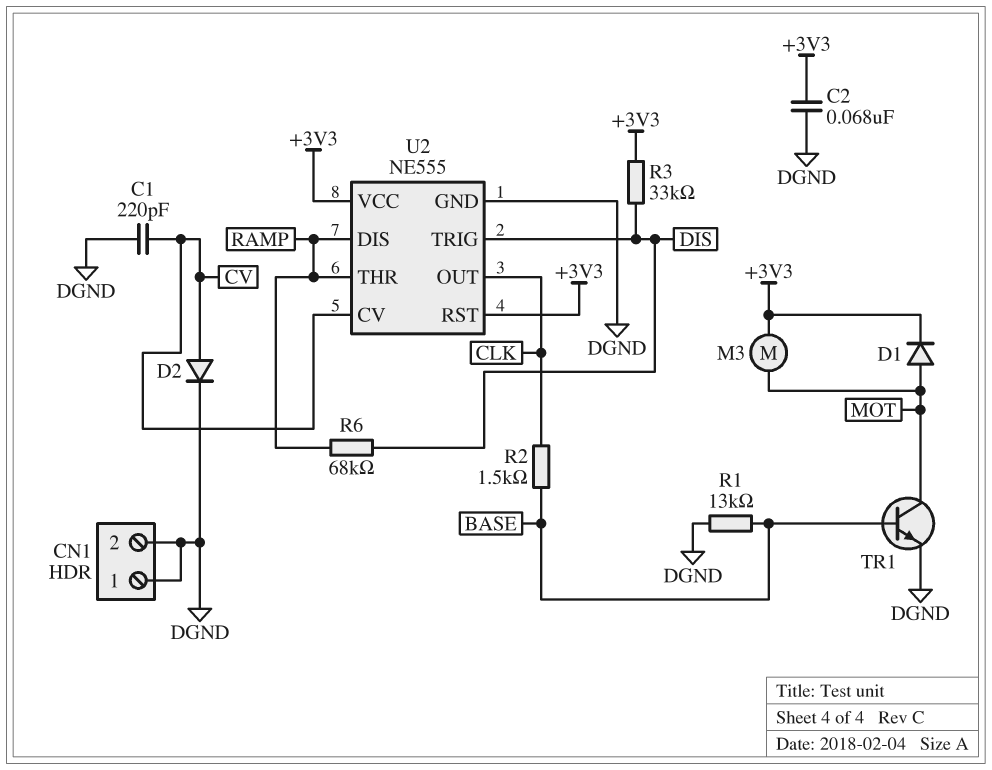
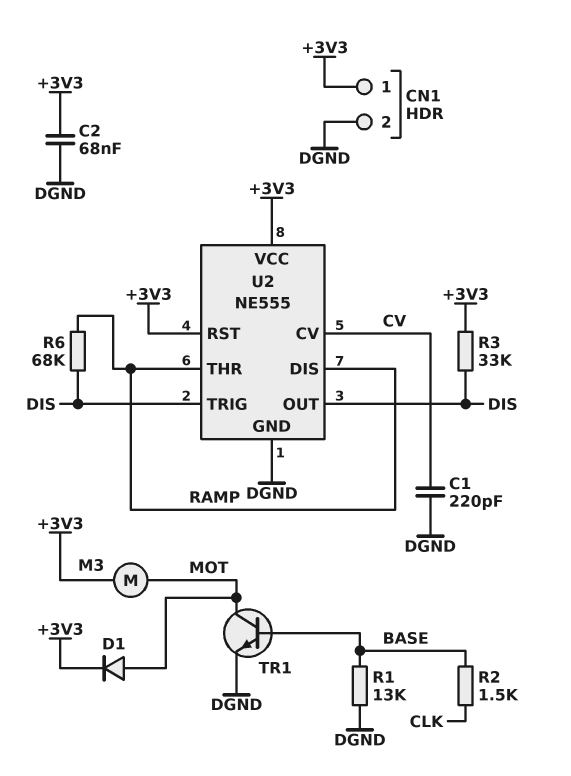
CN1 pin 1: DGND -> +3V3
D2: diode (A CV, K DGND) -> none
U2 pin OUT: CLK -> DIS

